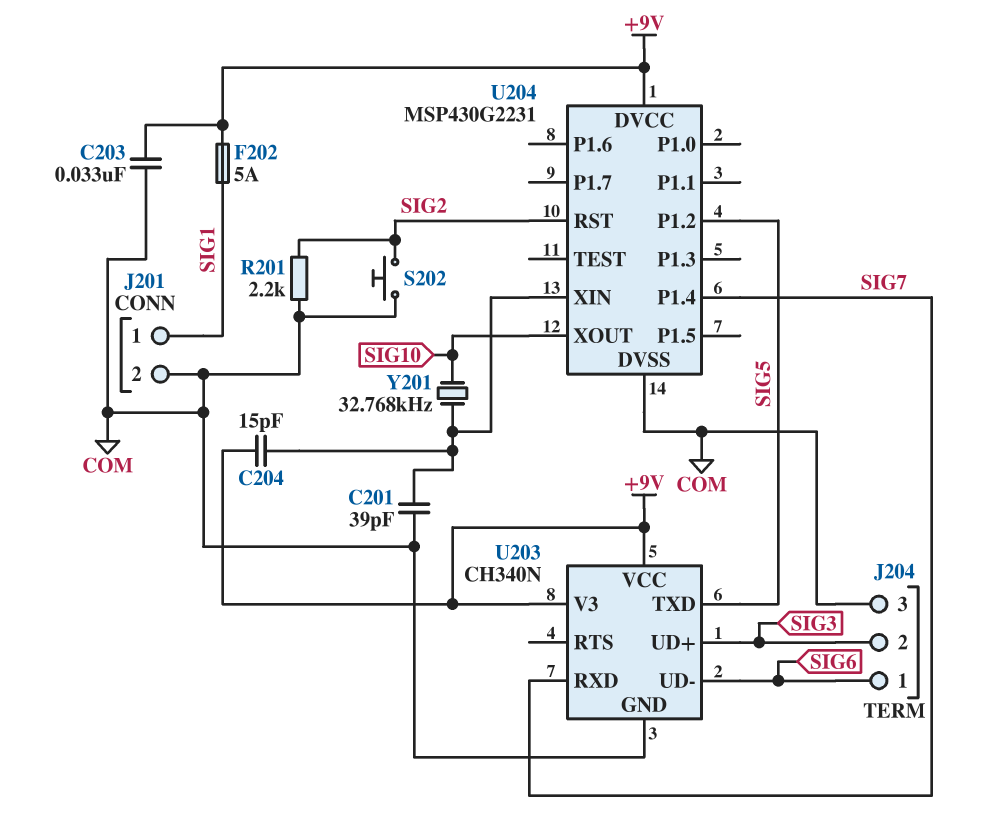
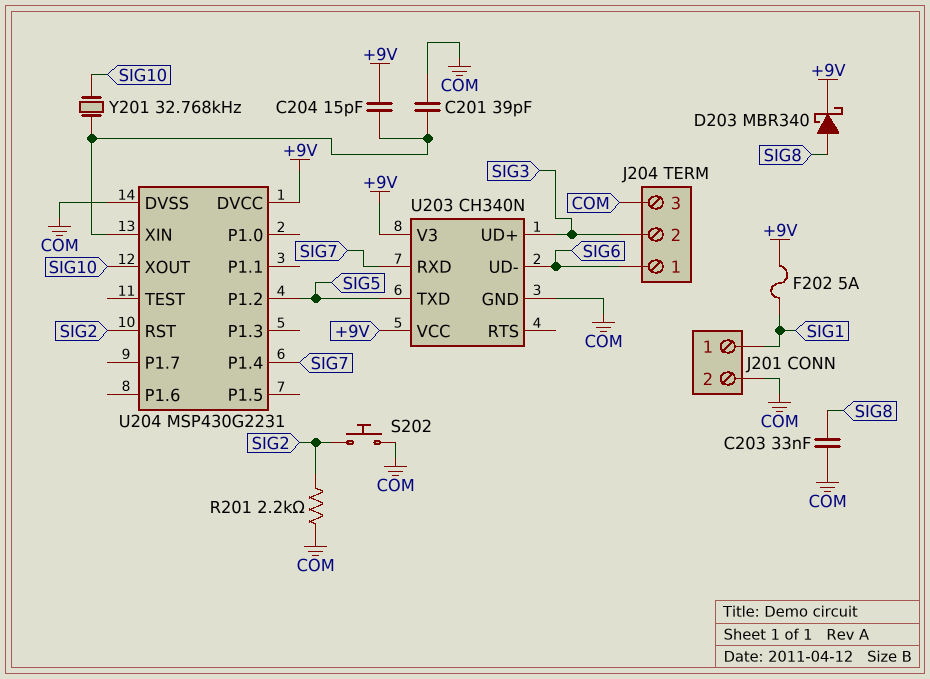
C203: 33nF (+9V, COM) -> 33nF (COM, SIG8)
D203: none -> schottky MBR340 (A SIG8, K +9V)

